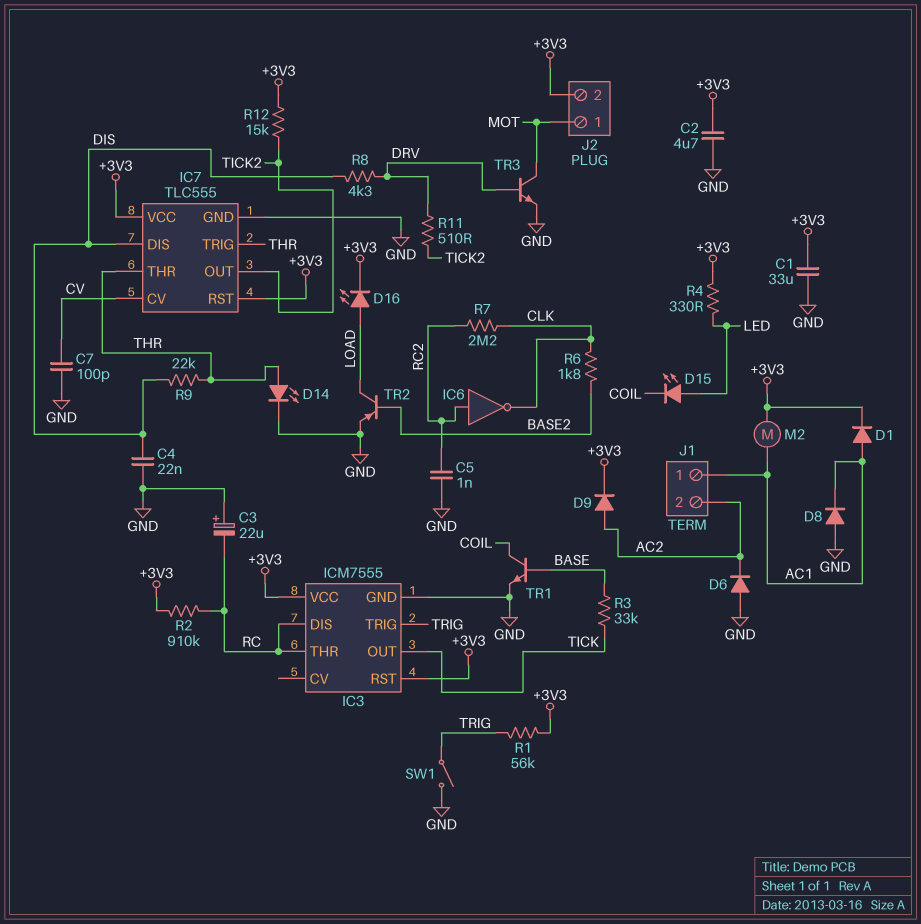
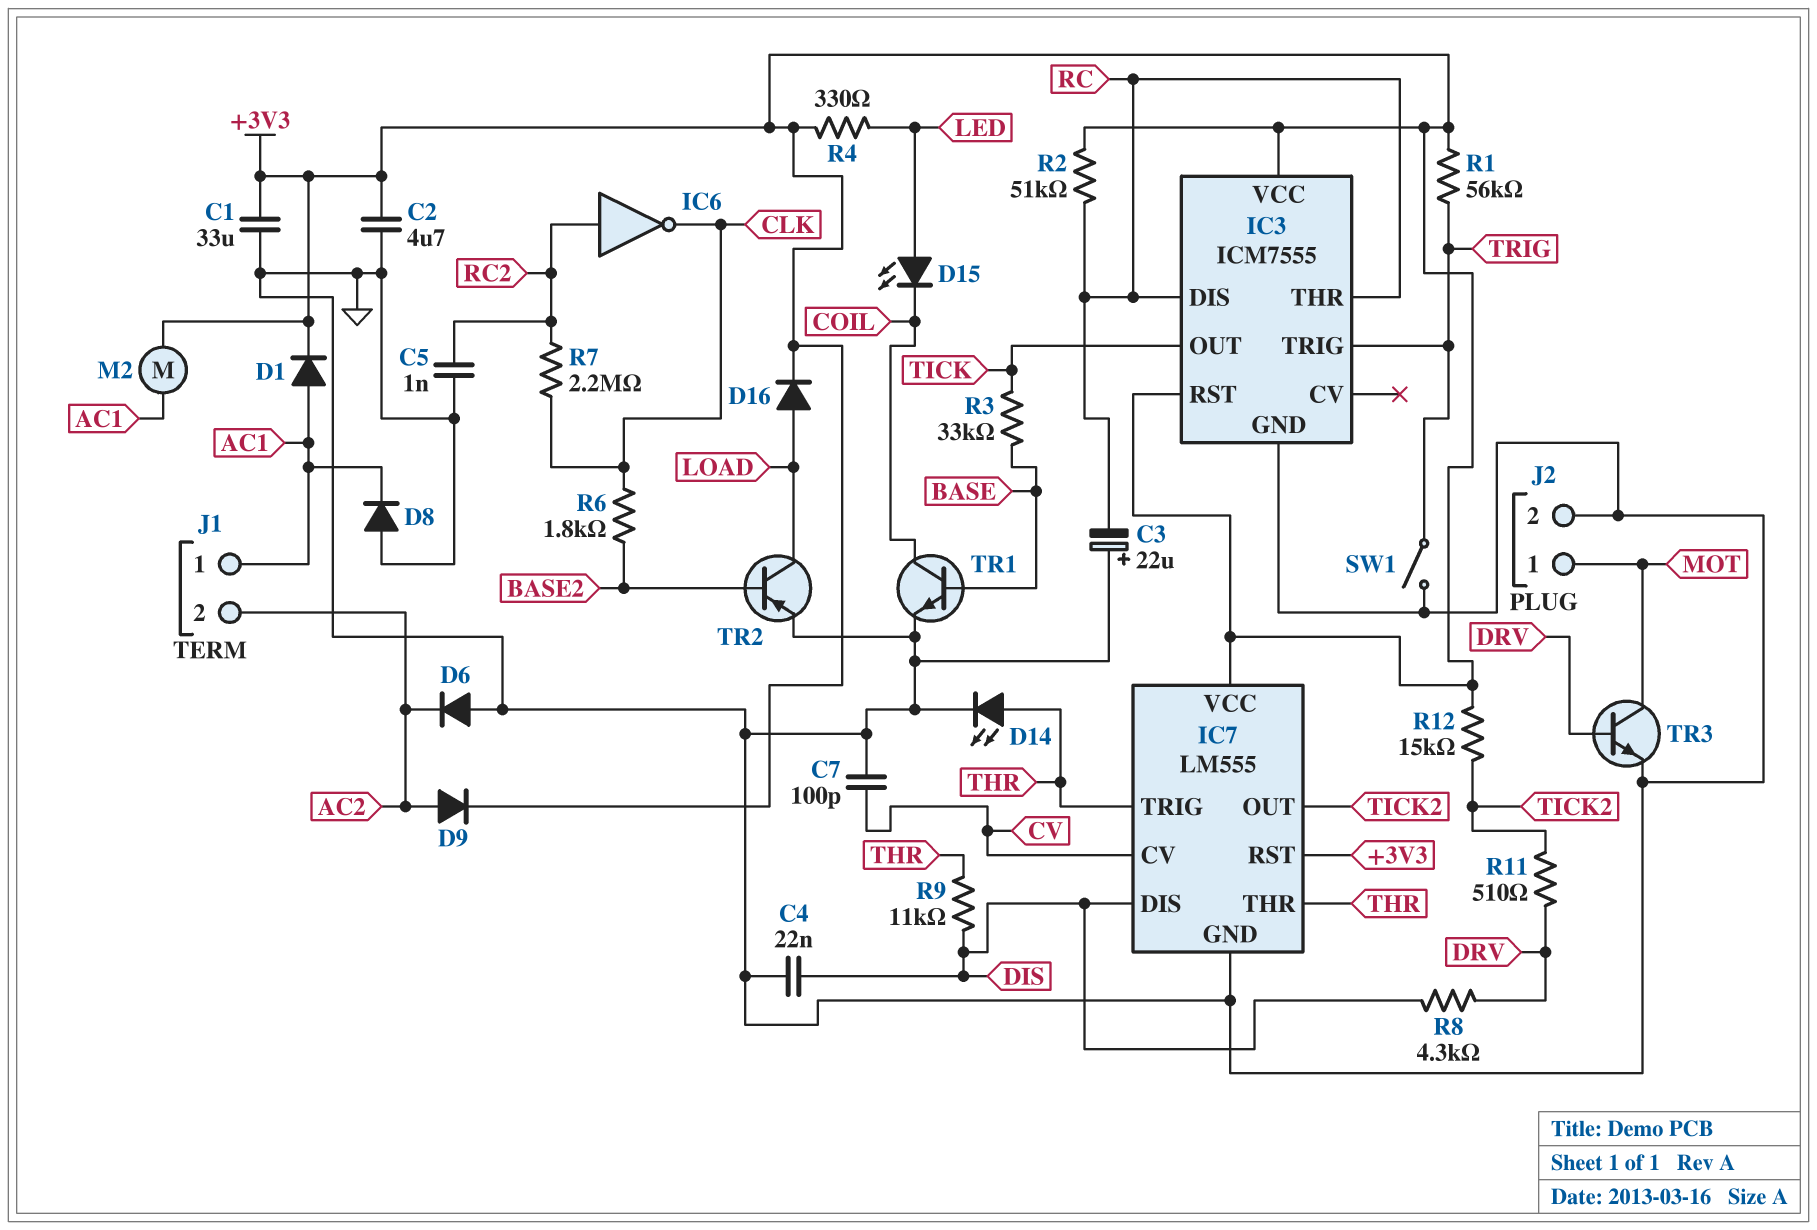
D16: LED (A LOAD, K +3V3) -> diode (A LOAD, K +3V3)
IC7: TLC555 -> LM555
J2 pin 2: +3V3 -> GND
R2: 910k (+3V3, RC) -> 51k (+3V3, RC)
R9: 22k (DIS, THR) -> 11k (DIS, THR)

